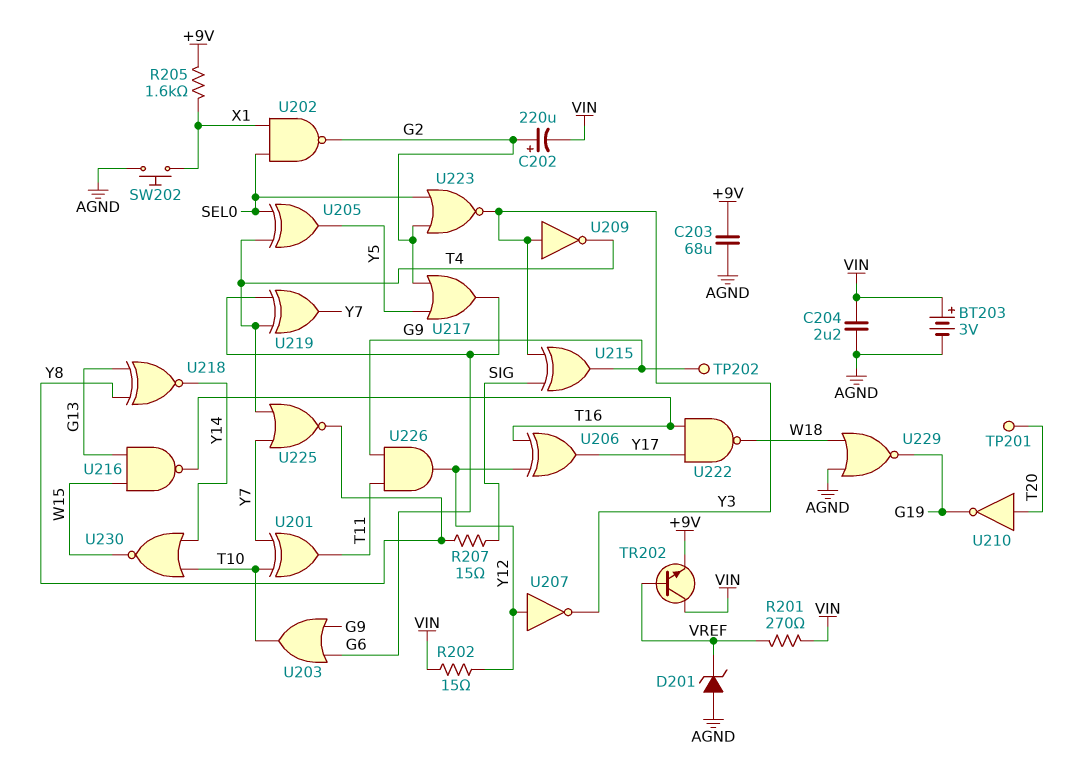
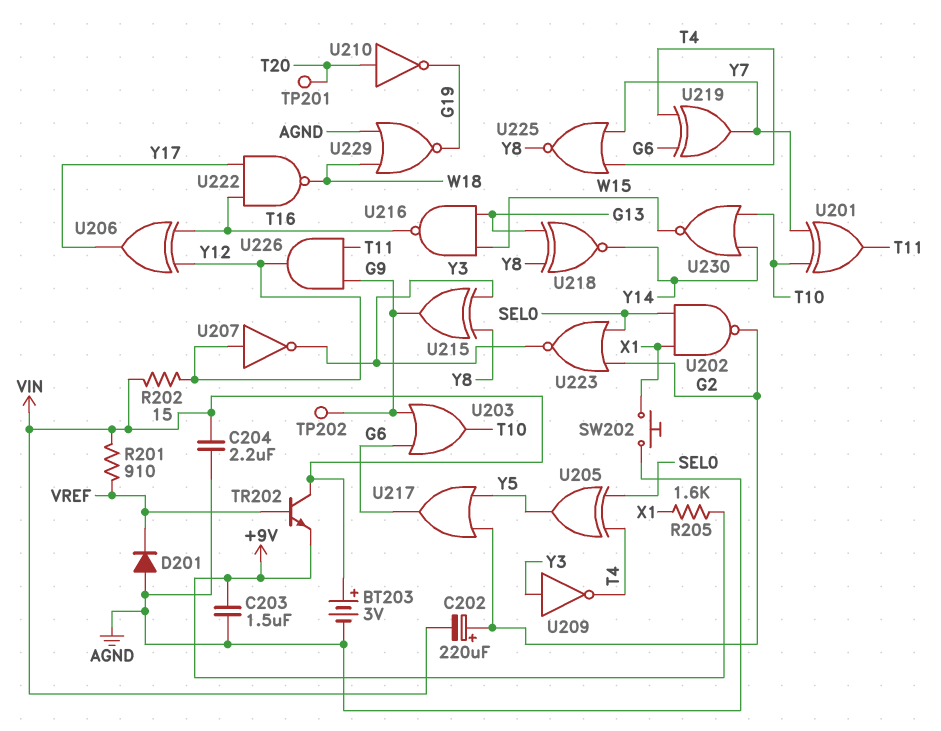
C203: 68uF (+9V, AGND) -> 1.5uF (+9V, AGND)
D201: zener (A AGND, K VREF) -> diode (A AGND, K VREF)
R201: 270 (VIN, VREF) -> 910 (VIN, VREF)
R207: 15 (SIG, Y8) -> none
U215: XOR (in SIG, in Y3, out G9) -> XOR (in Y3, in Y8, out G9)

